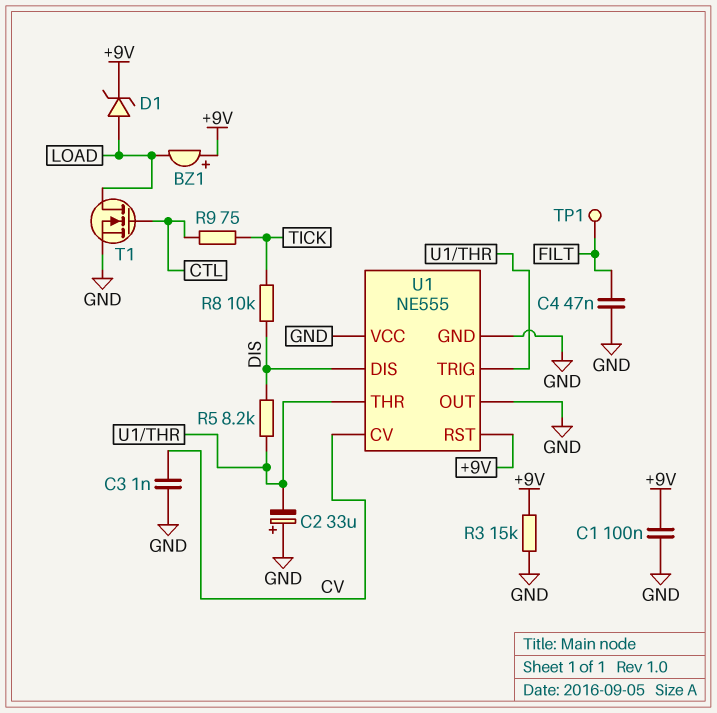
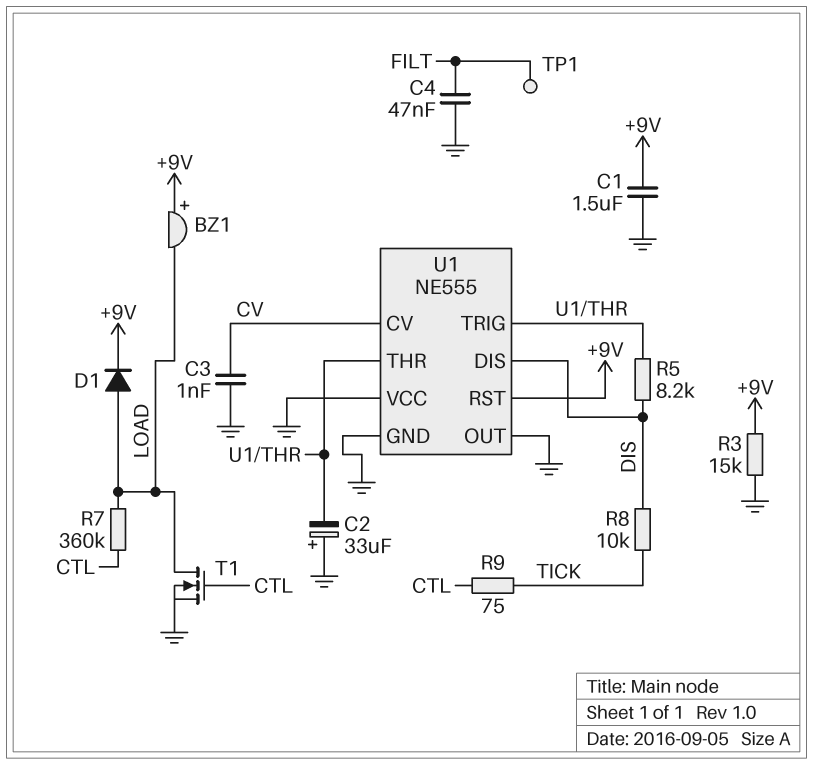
C1: 100nF (+9V, GND) -> 1.5uF (+9V, GND)
D1: zener (A LOAD, K +9V) -> diode (A LOAD, K +9V)
R7: none -> 360k (CTL, LOAD)

